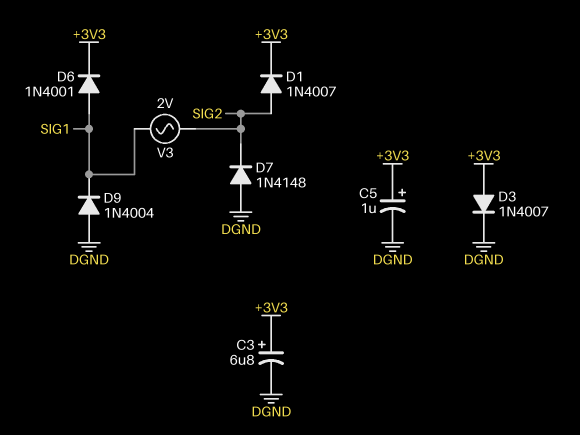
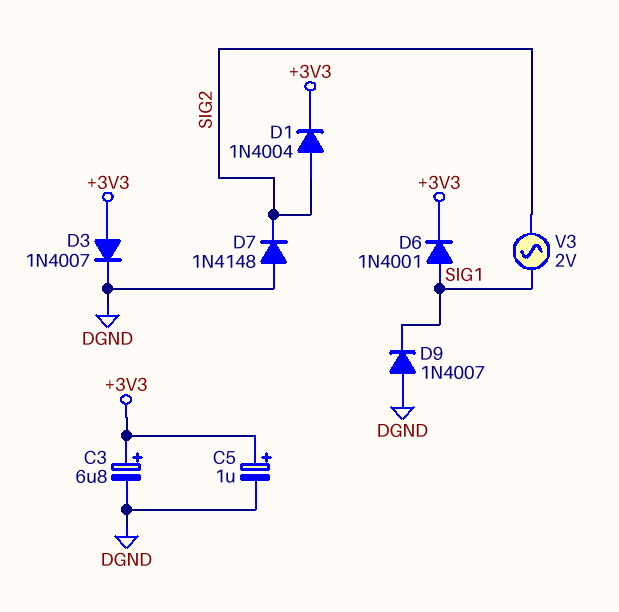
D1: diode 1N4007 (A SIG2, K +3V3) -> diode 1N4004 (A SIG2, K +3V3)
D9: diode 1N4004 (A DGND, K SIG1) -> diode 1N4007 (A DGND, K SIG1)

